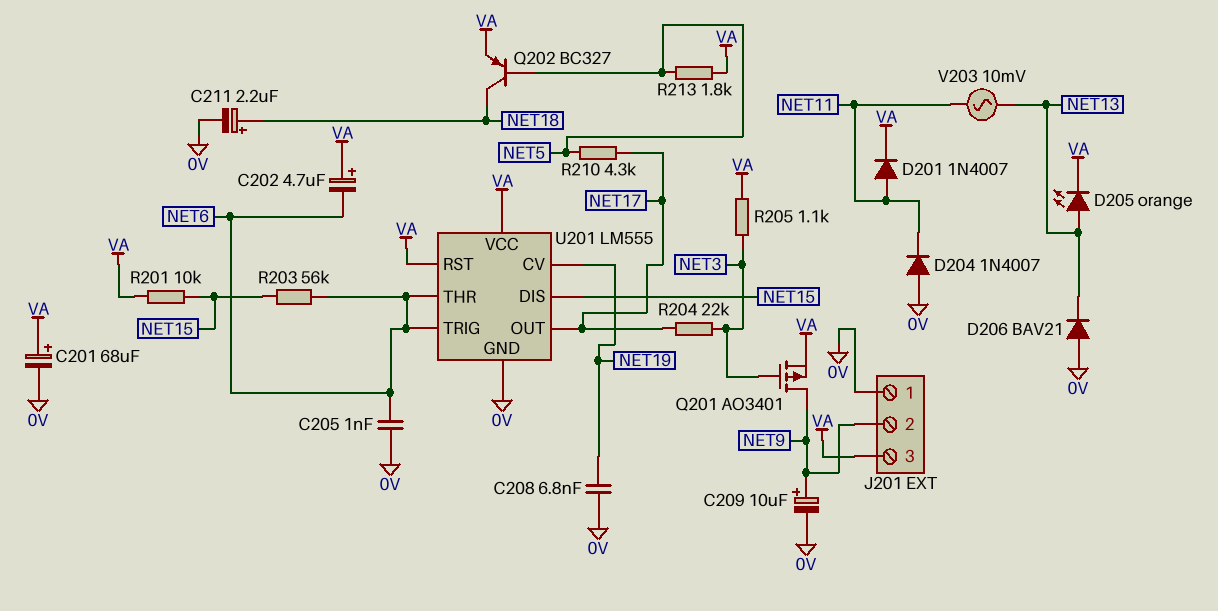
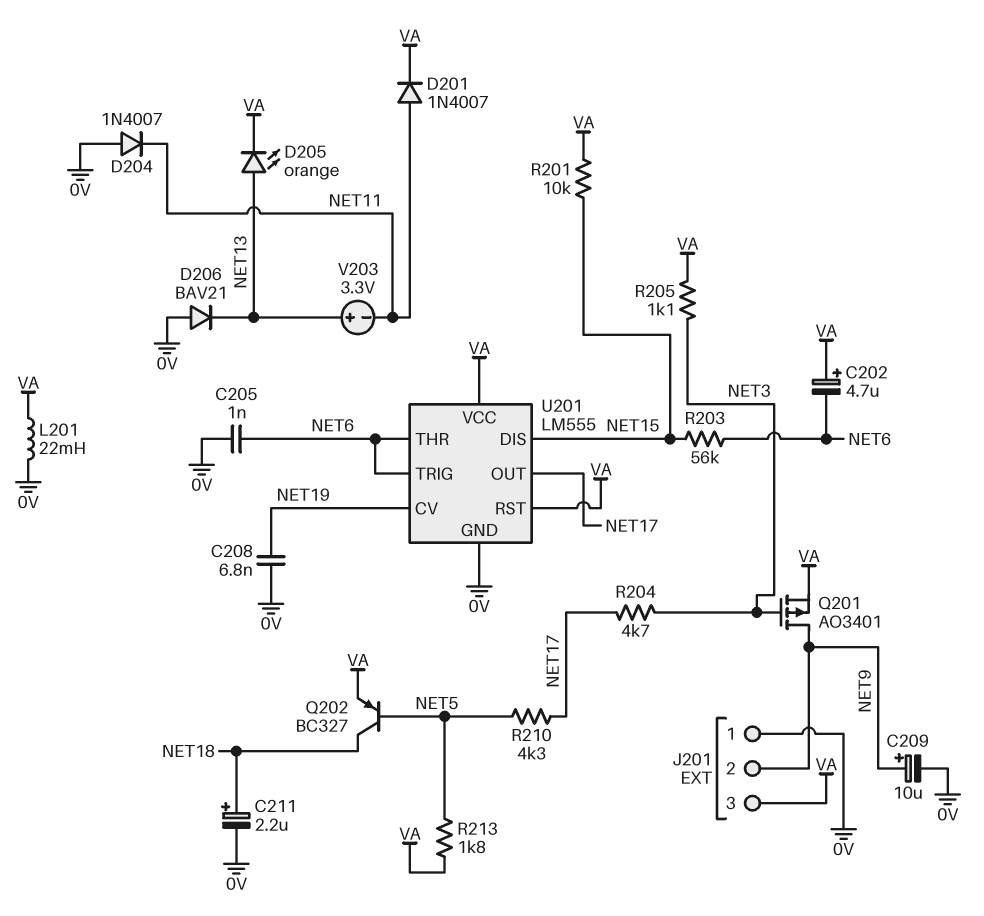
C201: 68uF (plus VA, minus 0V) -> none
L201: none -> 22mH (0V, VA)
R204: 22k (NET3, NET17) -> 4.7k (NET3, NET17)
V203: AC 10mV (NET11, NET13) -> 3.3V (plus NET13, minus NET11)

